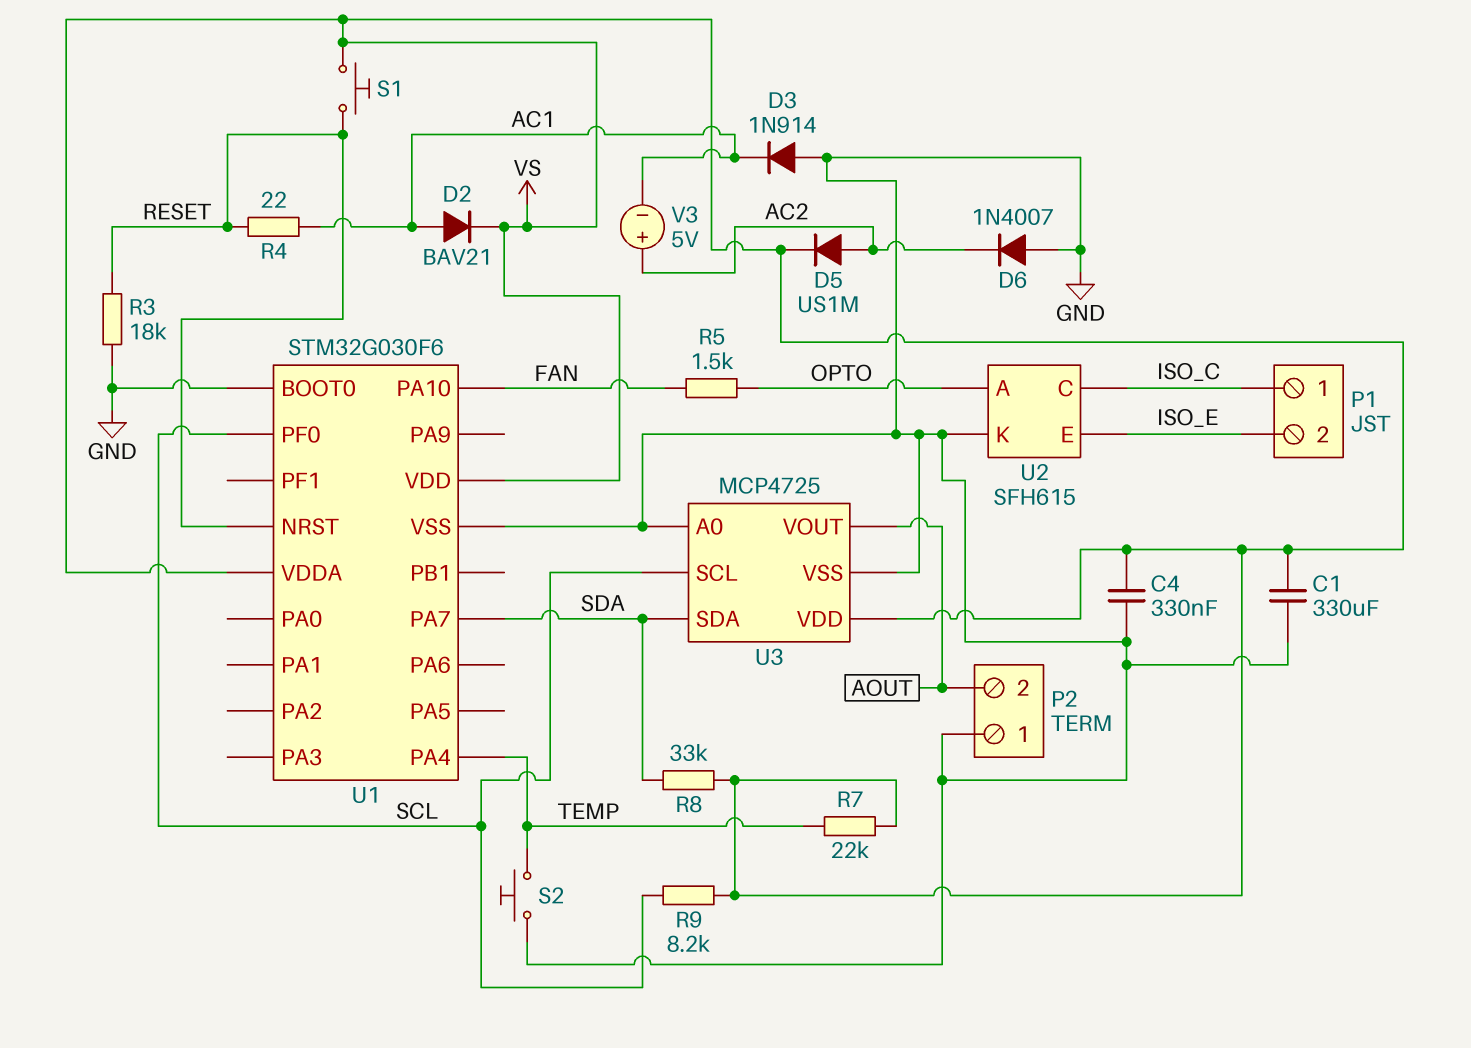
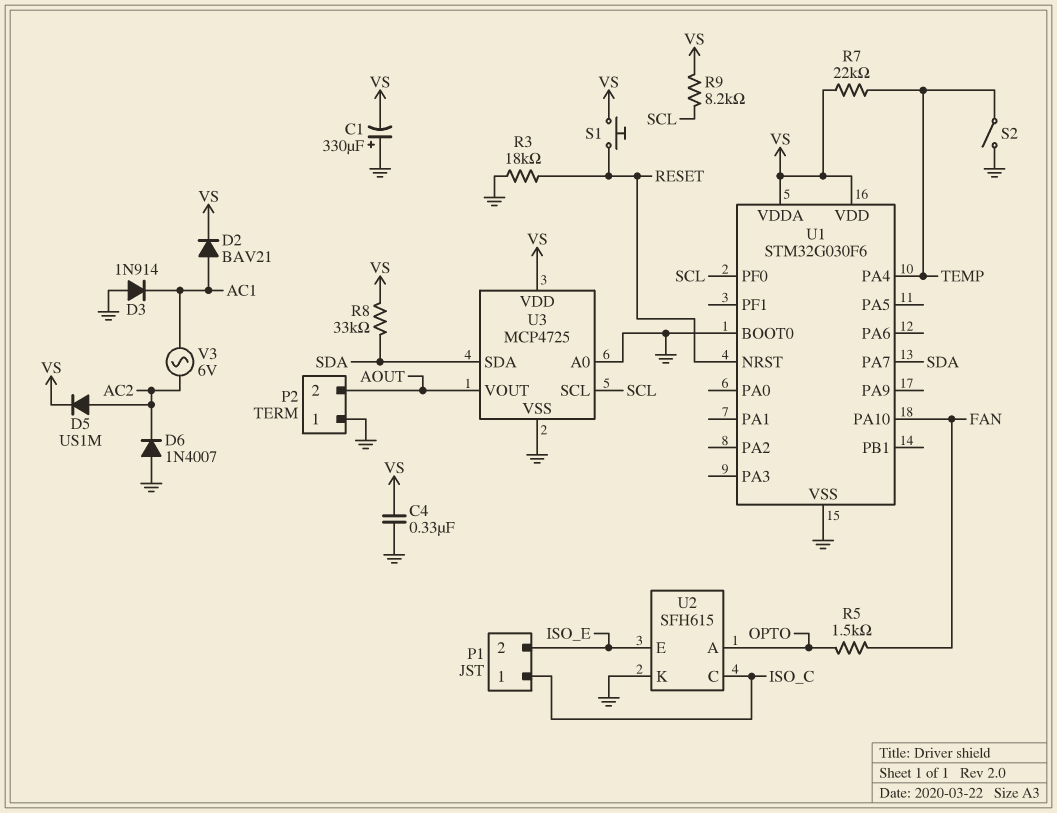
C1: 330uF (GND, VS) -> 330uF (plus GND, minus VS)
R4: 22 (AC1, RESET) -> none
S2: button (GND, TEMP) -> switch (GND, TEMP)
V3: 5V (plus AC2, minus AC1) -> AC 6V (AC1, AC2)

